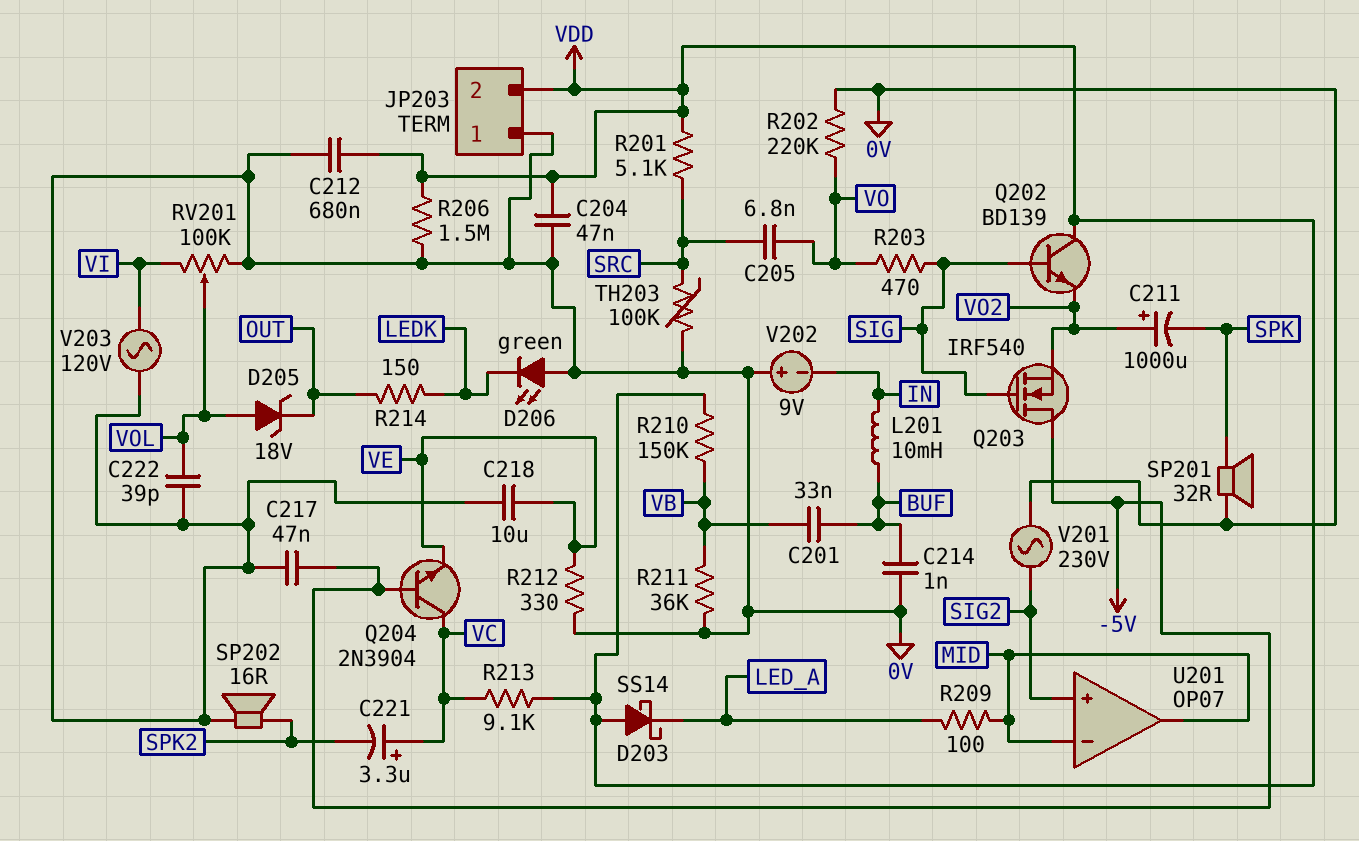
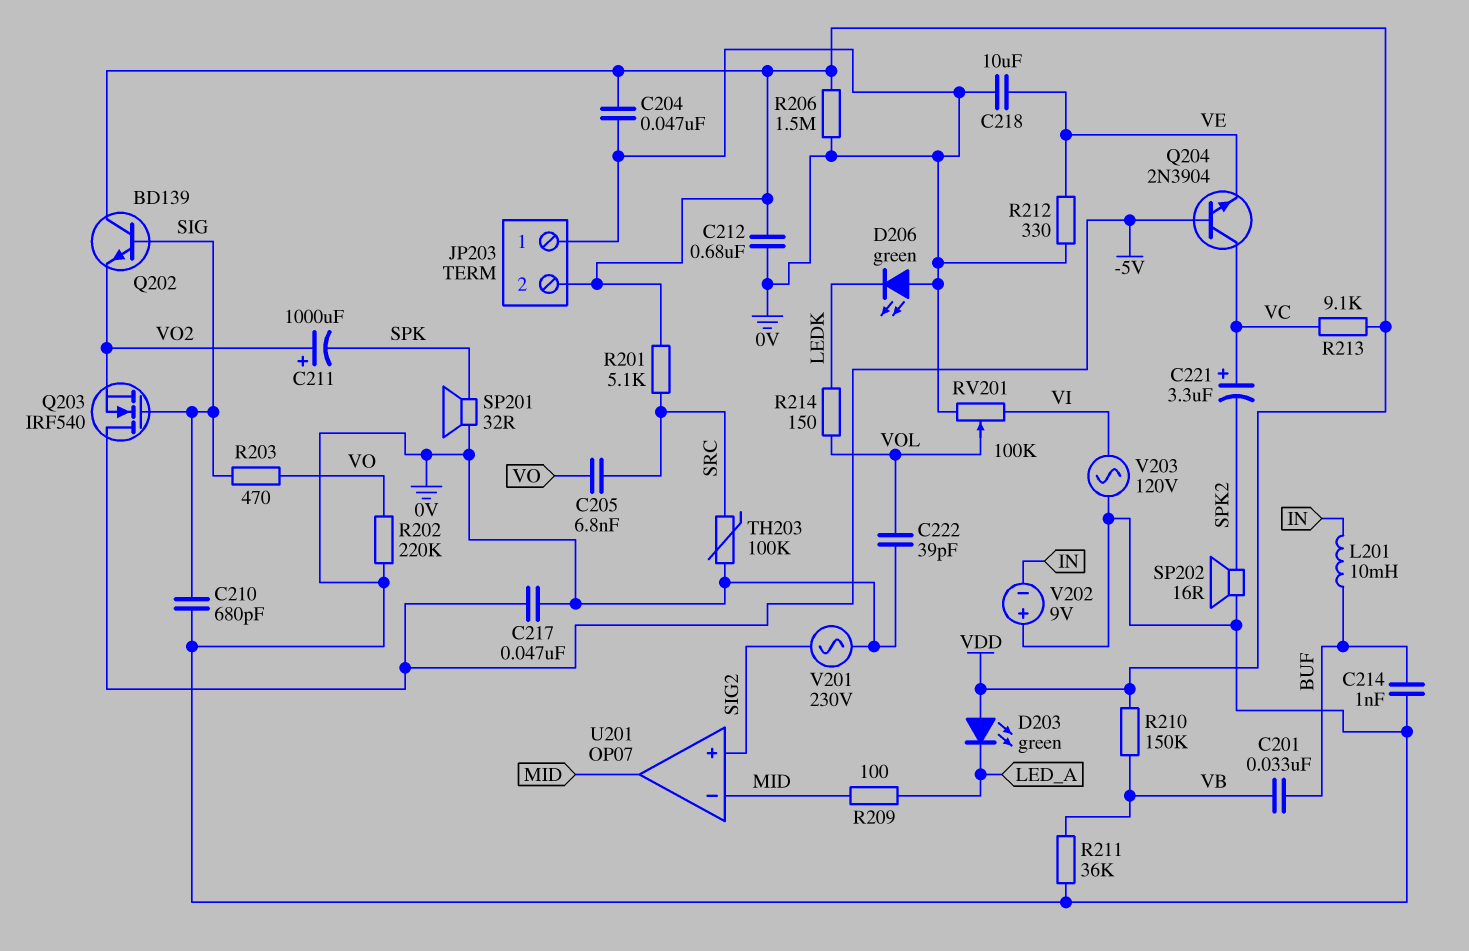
C210: none -> 680pF (0V, SIG)
D203: schottky SS14 (A VDD, K LED_A) -> LED green (A VDD, K LED_A)
D205: zener 18V (A VOL, K OUT) -> none
R214: 150 (LEDK, OUT) -> 150 (LEDK, VOL)

